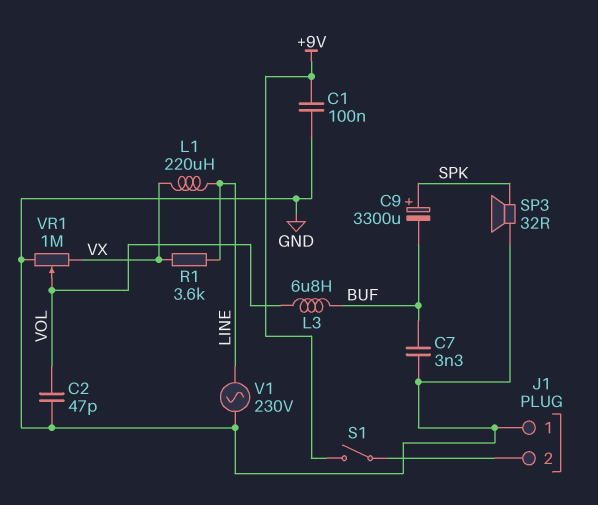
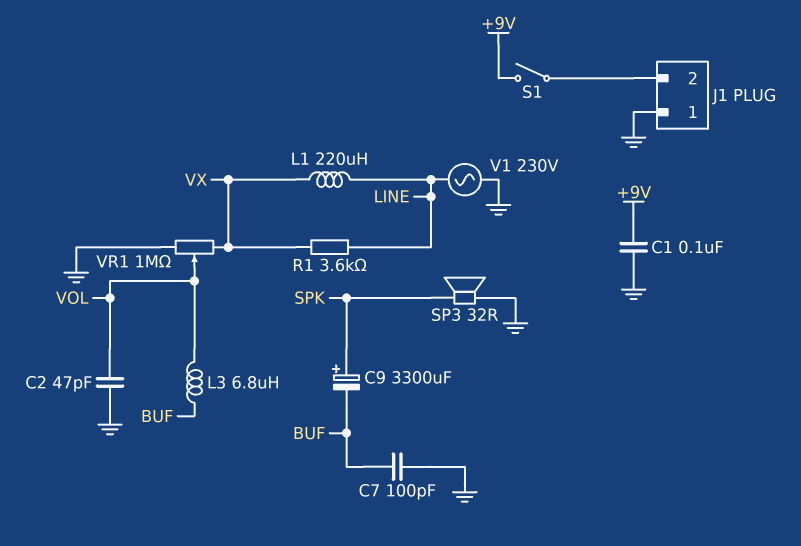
C7: 3.3nF (BUF, GND) -> 100pF (BUF, GND)

